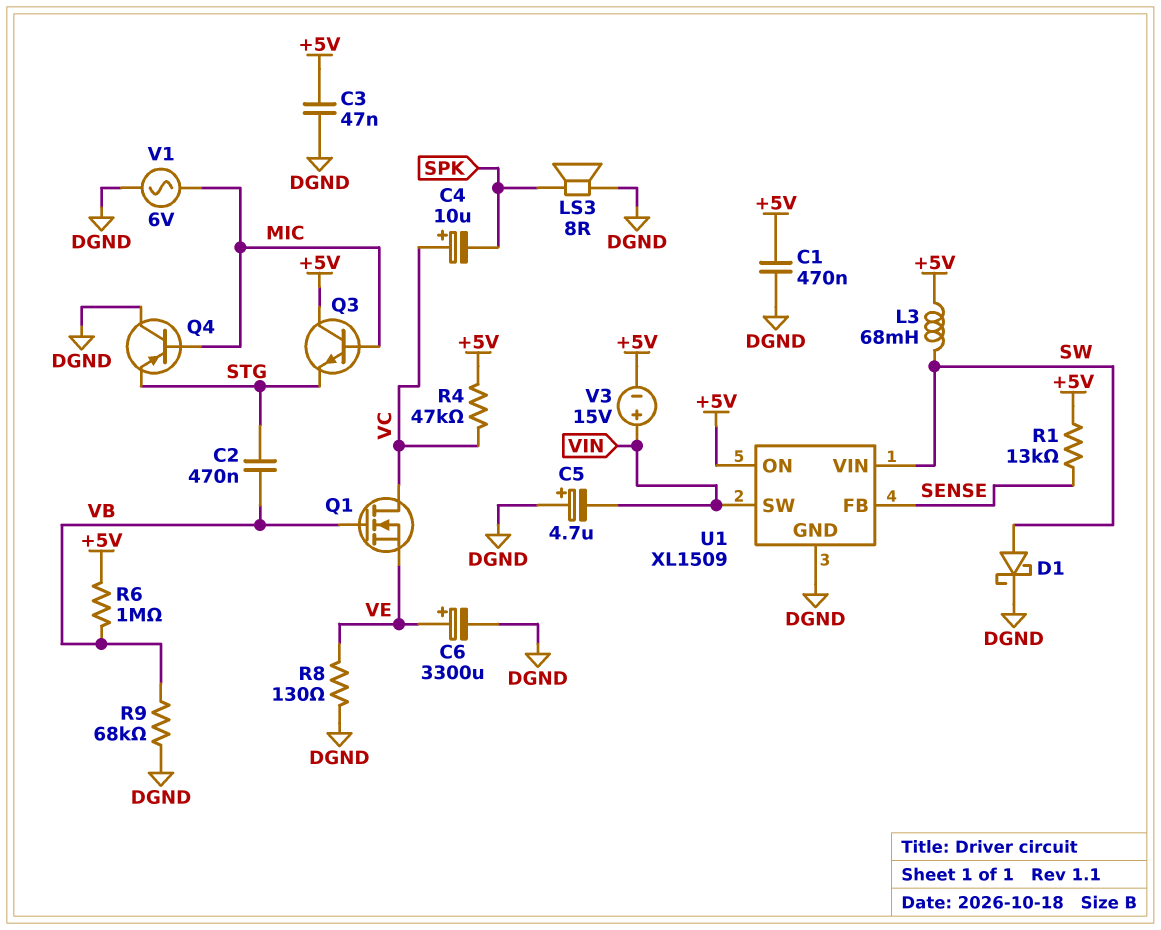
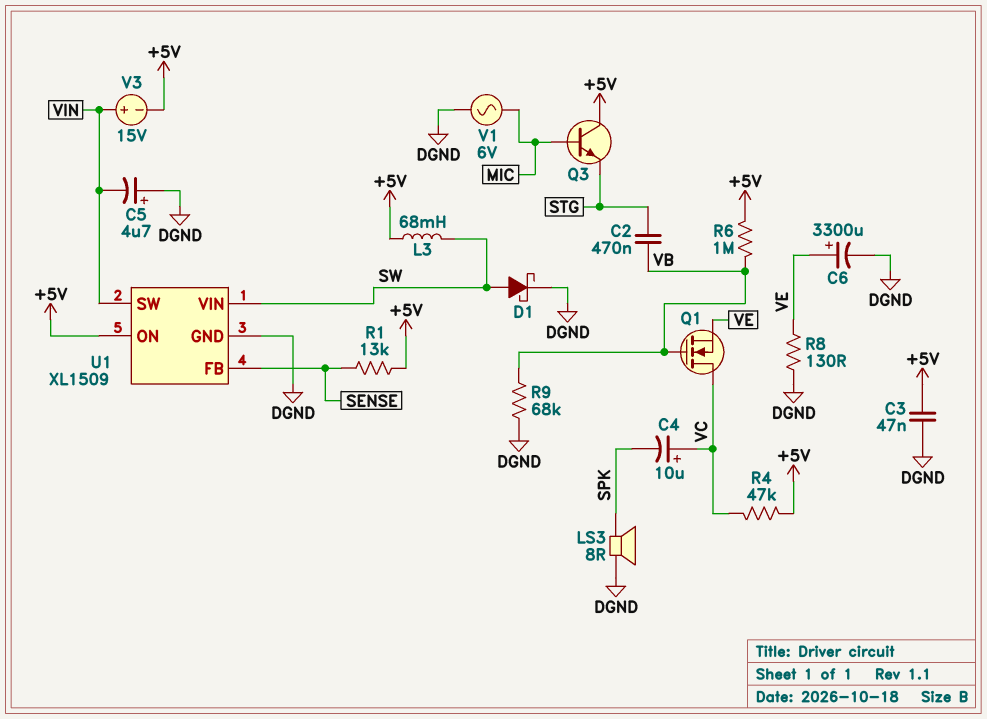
C1: 470nF (+5V, DGND) -> none
Q4: PNP (B MIC, C DGND, E STG) -> none

